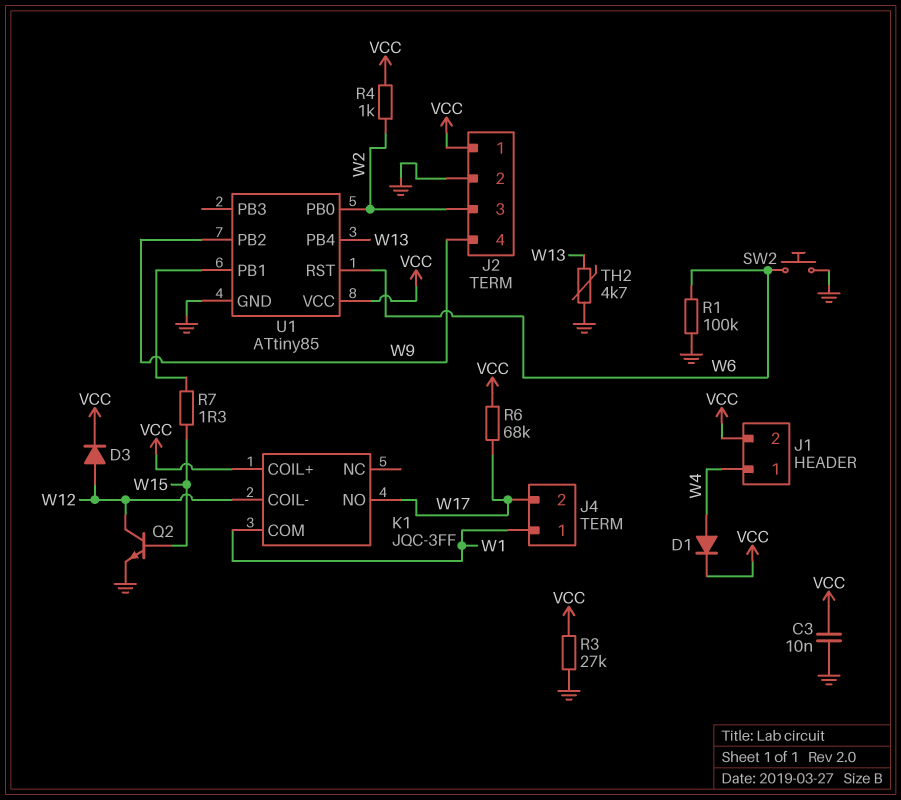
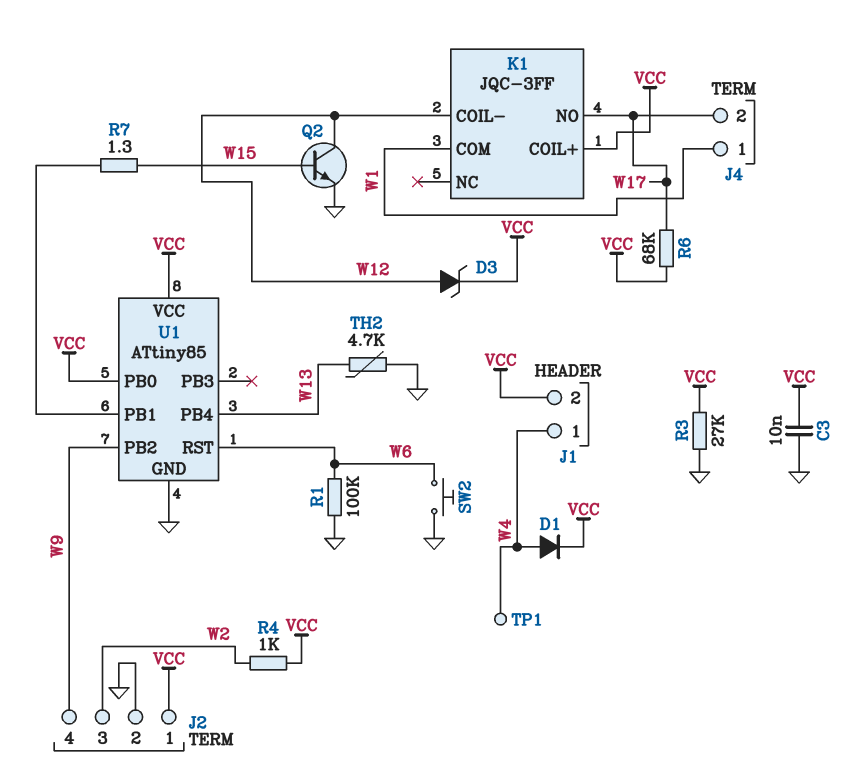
D3: diode (A W12, K VCC) -> zener (A W12, K VCC)
TP1: none -> test point (W4)
U1 pin PB0: W2 -> VCC

